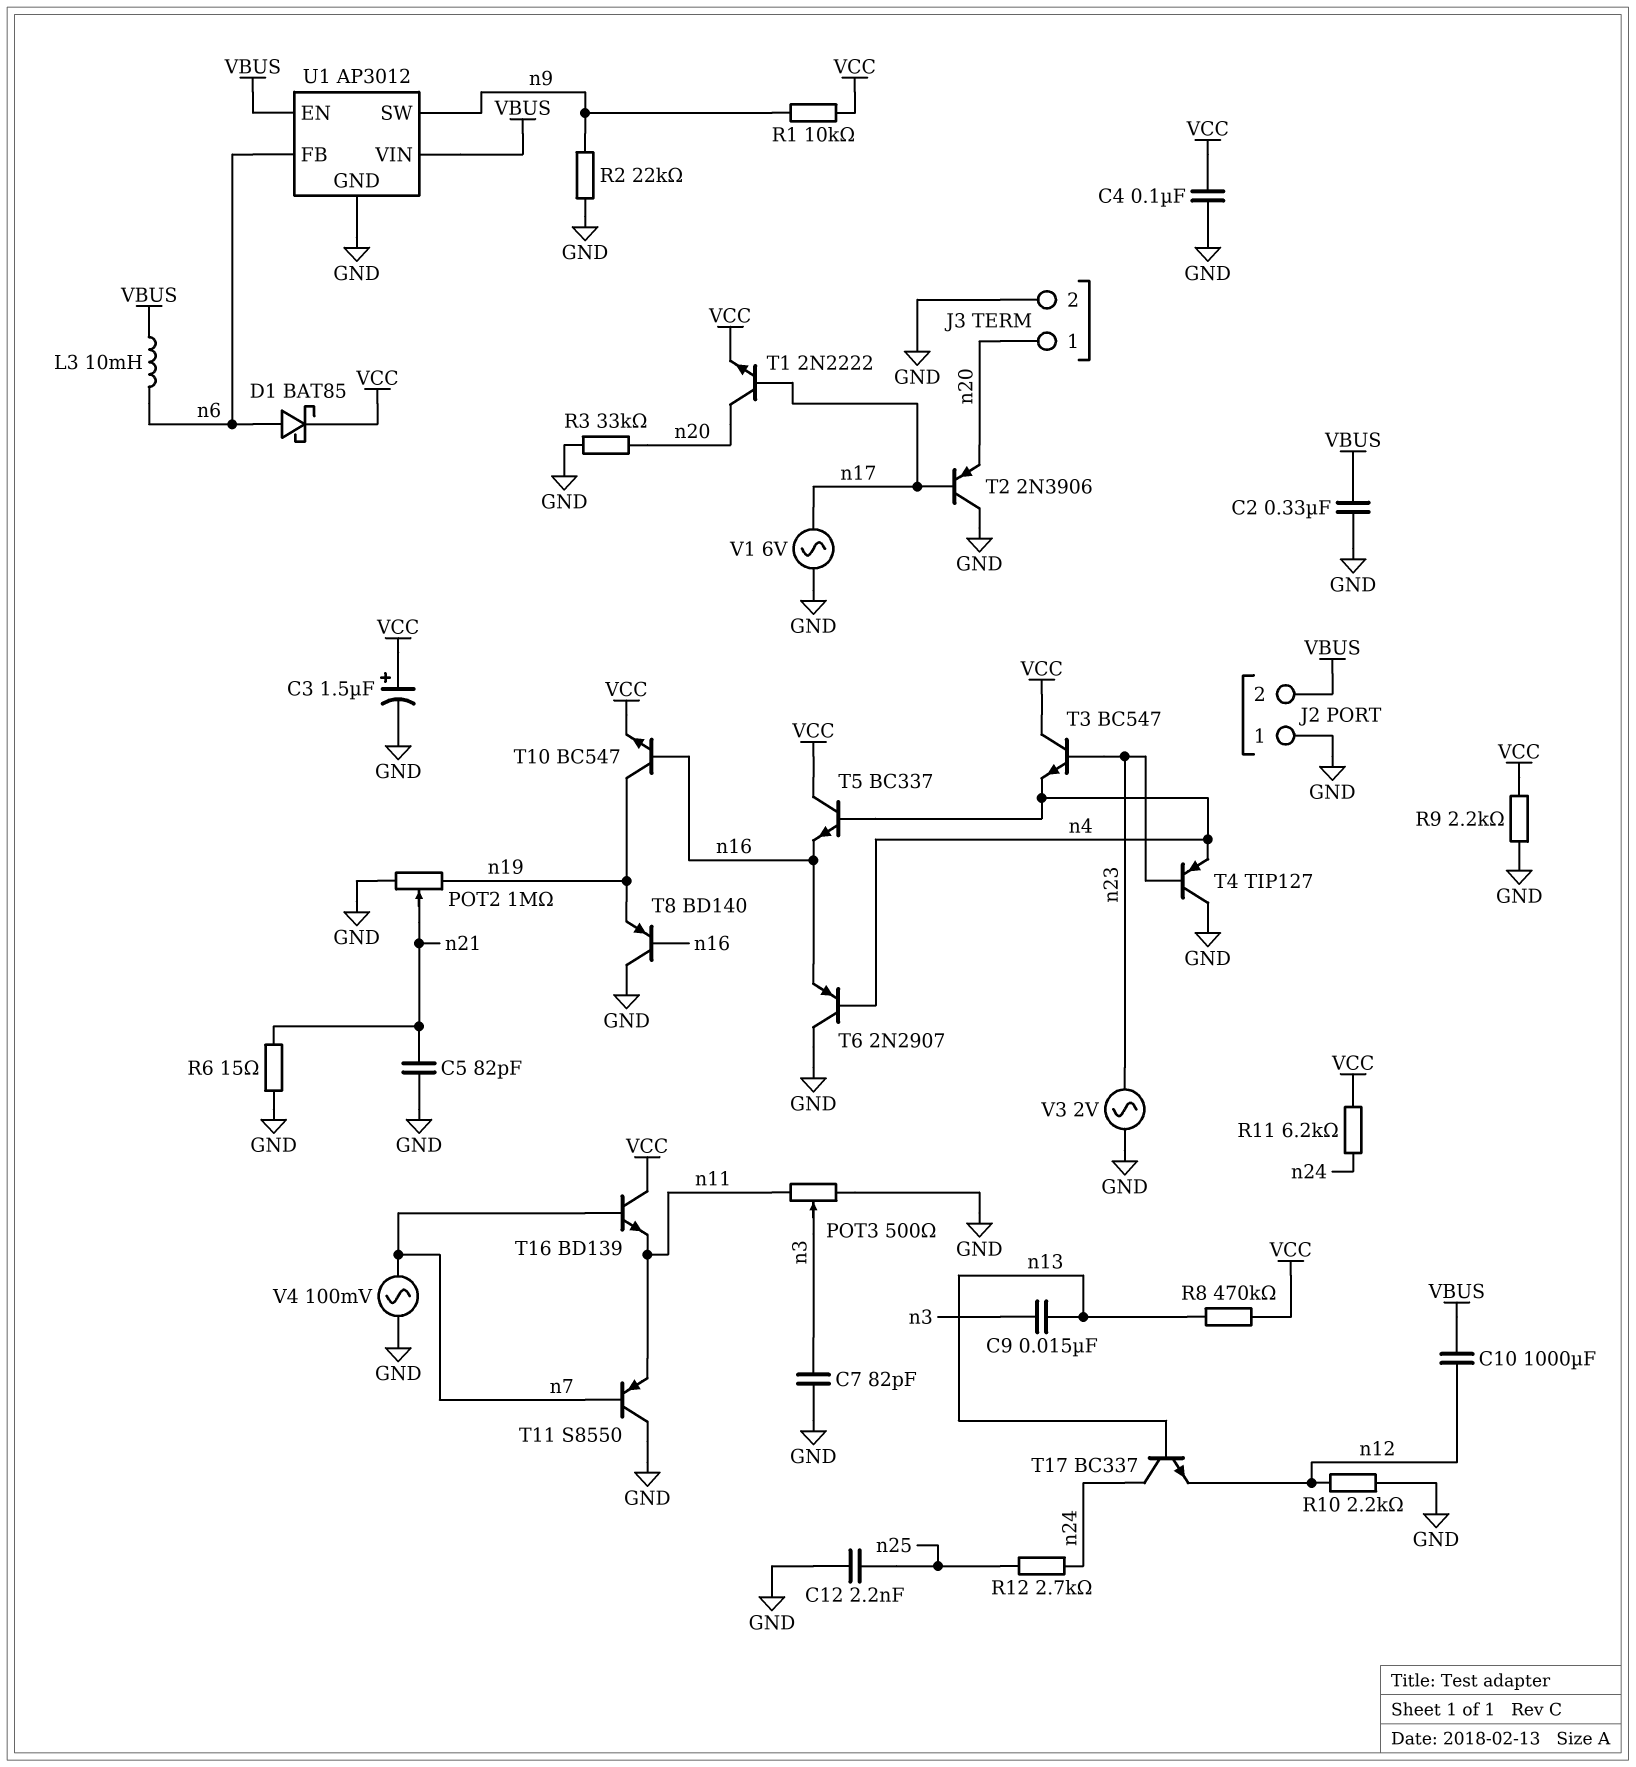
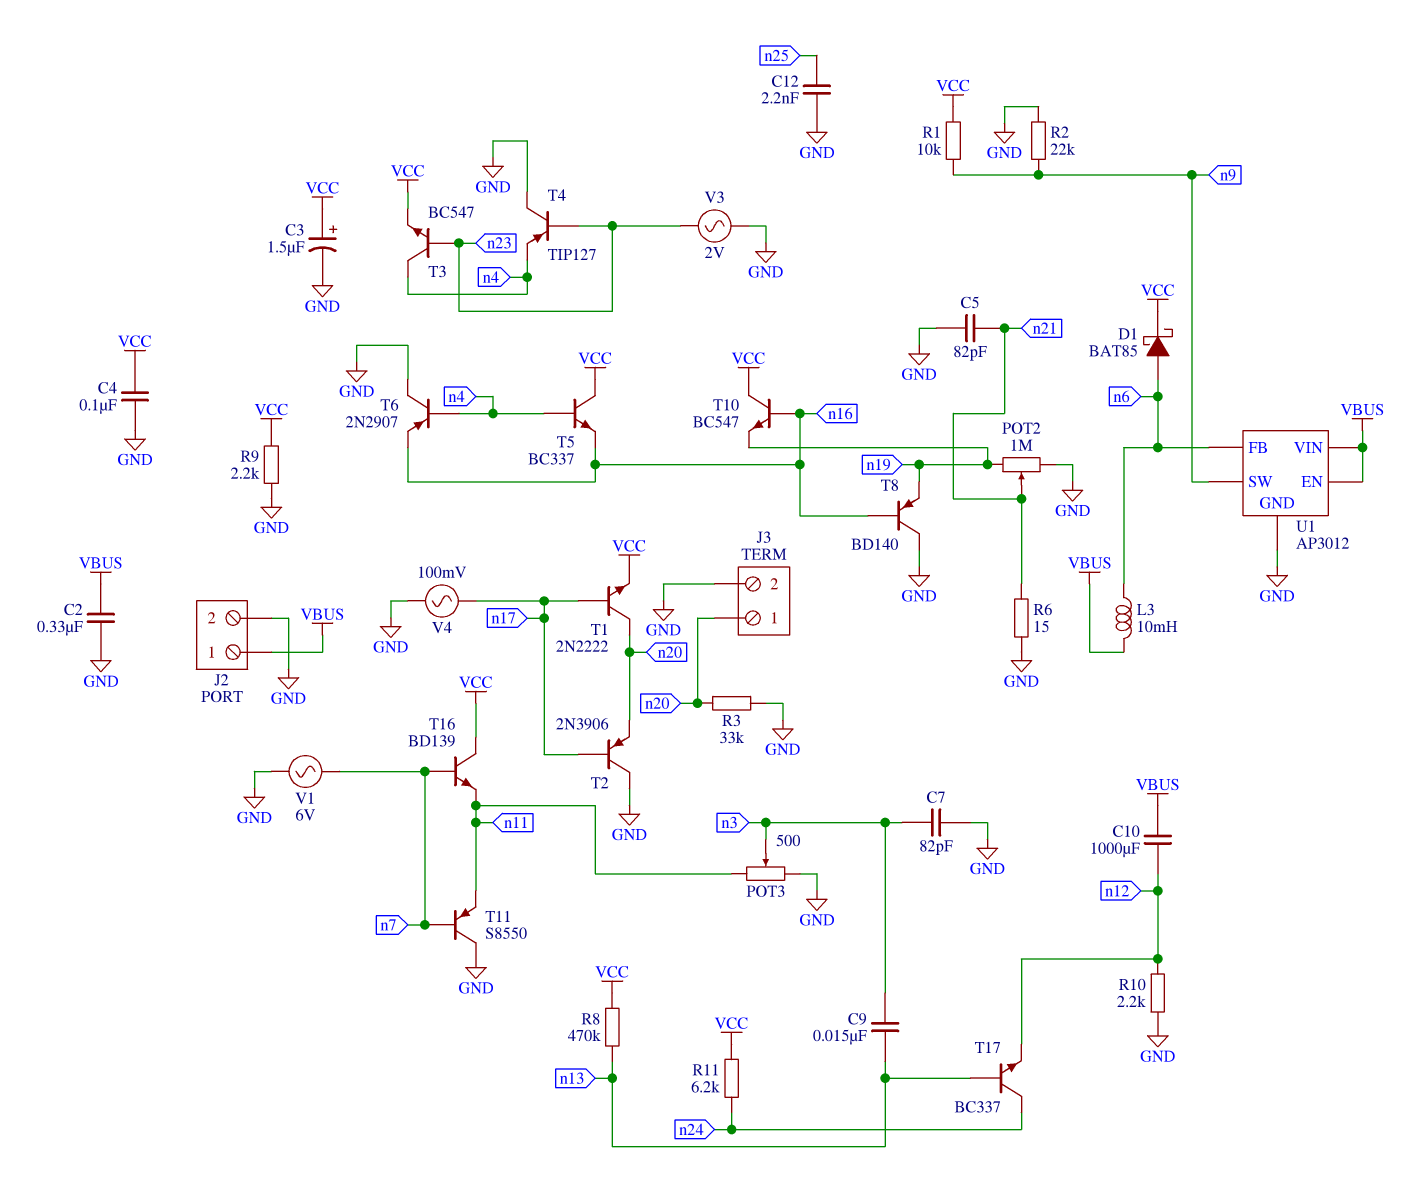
J2 pin 1: GND -> VBUS
J2 pin 2: VBUS -> GND
R12: 2.7k (n24, n25) -> none
T3: NPN BC547 (B n23, C VCC, E n4) -> NPN BC547 (B n23, C n4, E VCC)
T10: NPN BC547 (B n16, C n19, E VCC) -> NPN BC547 (B n16, C VCC, E n19)
V1: AC 6V (GND, n17) -> AC 6V (GND, n7)
V4: AC 100mV (GND, n7) -> AC 100mV (GND, n17)

